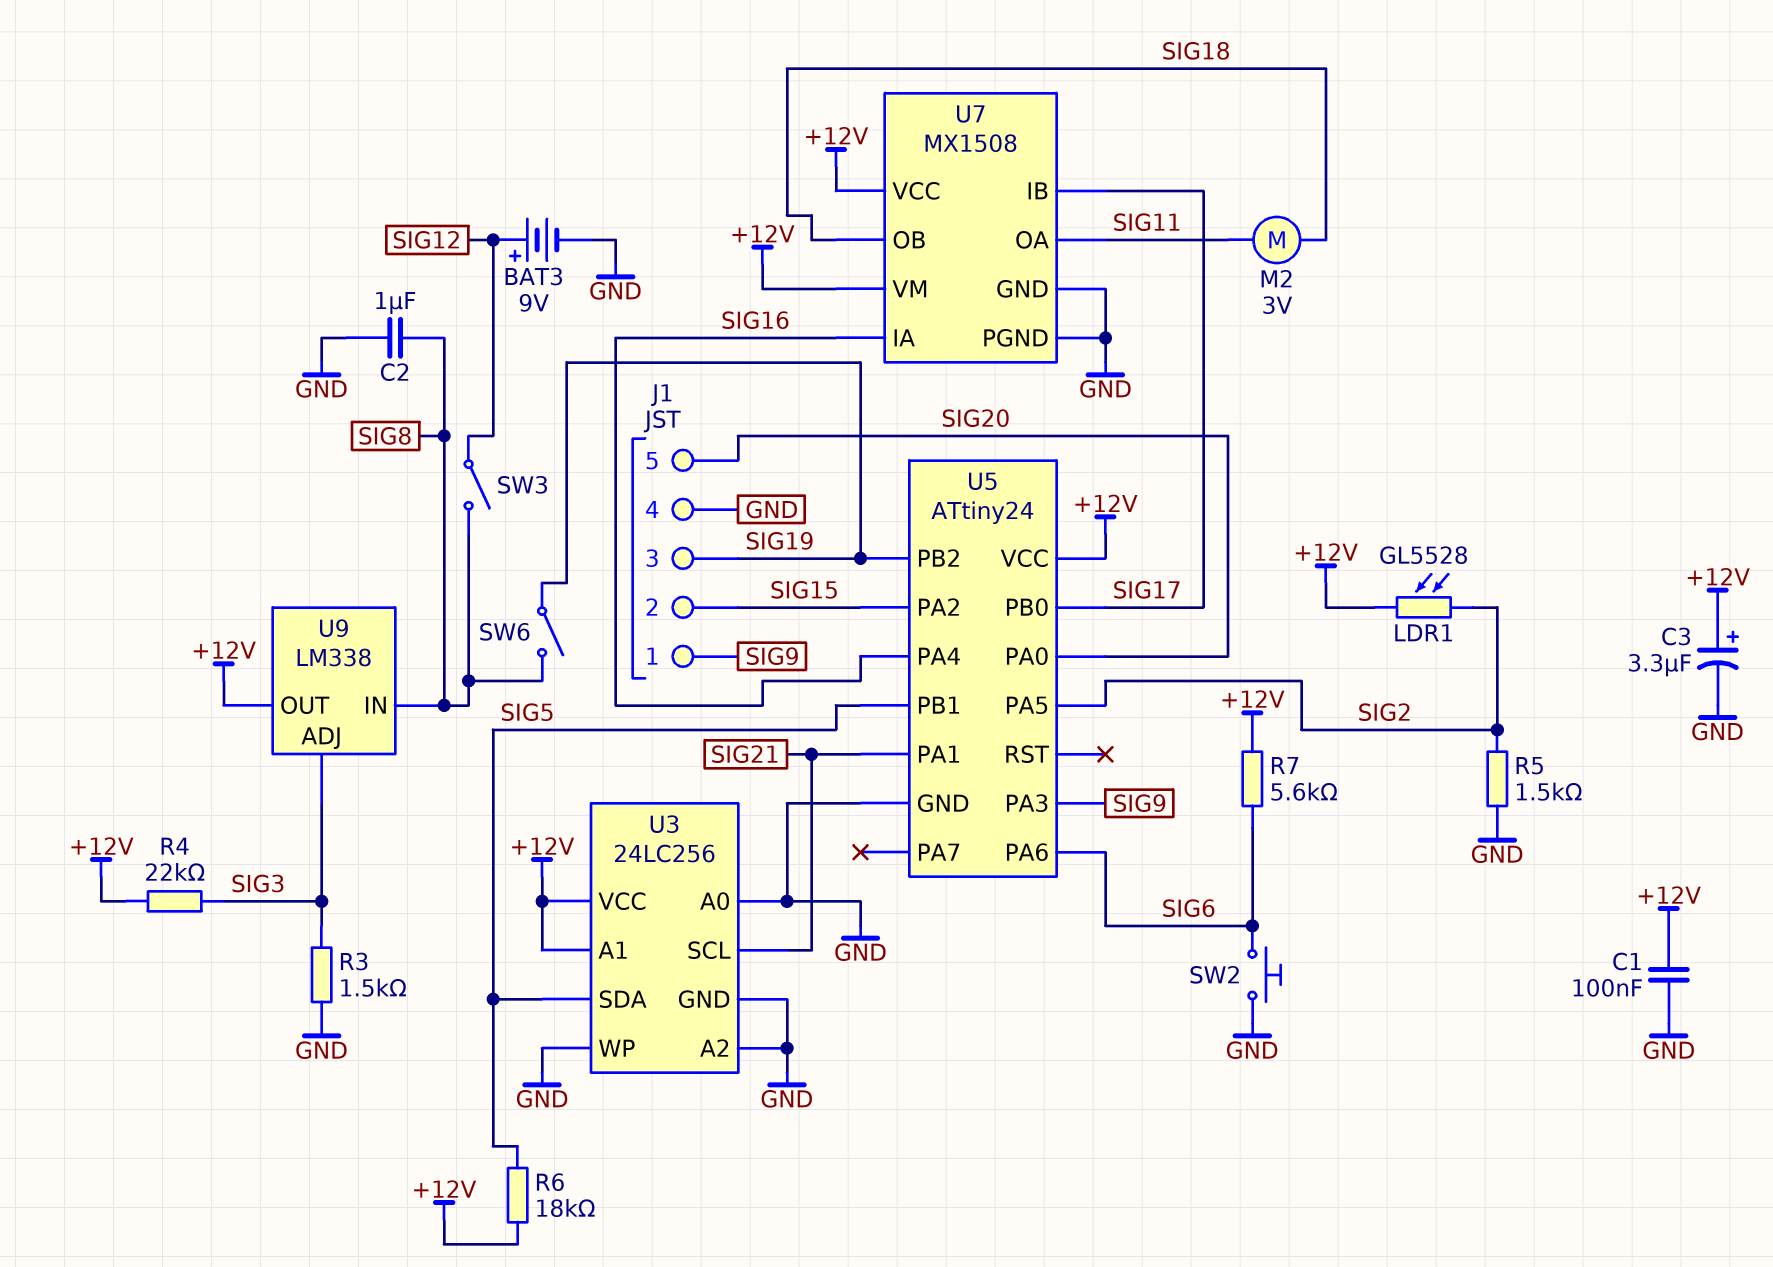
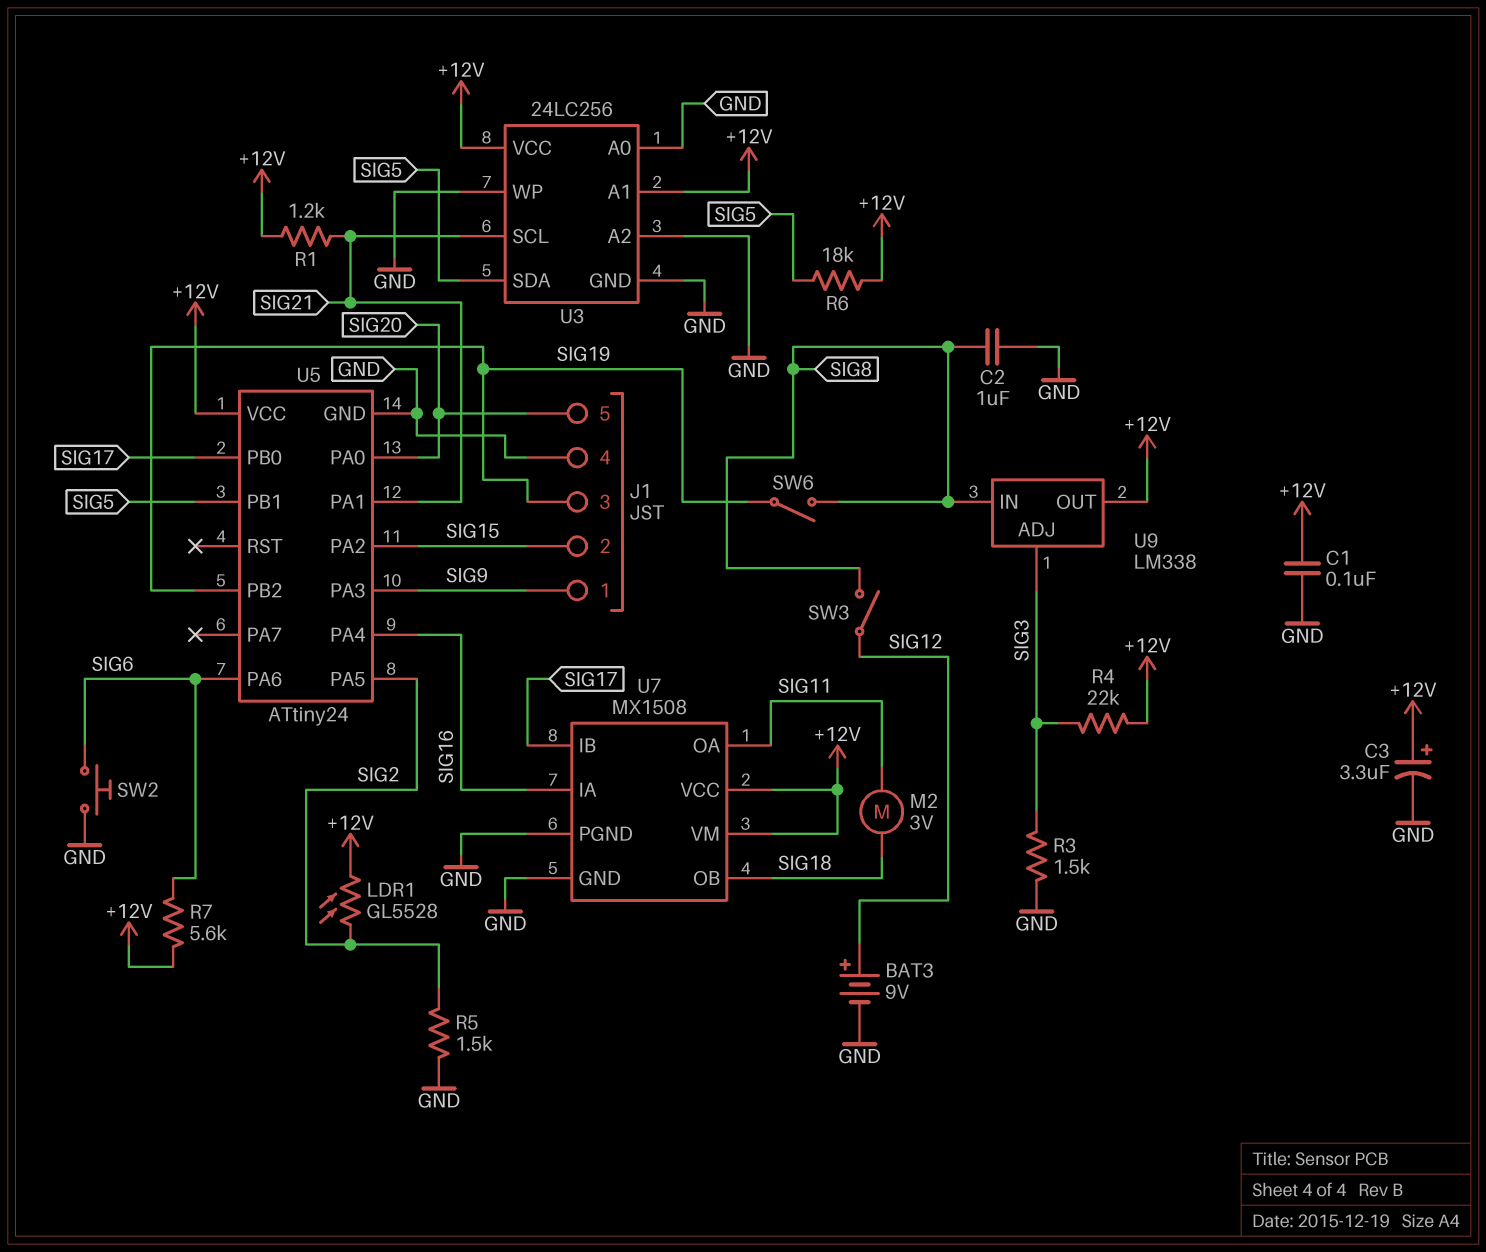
R1: none -> 1.2k (+12V, SIG21)

